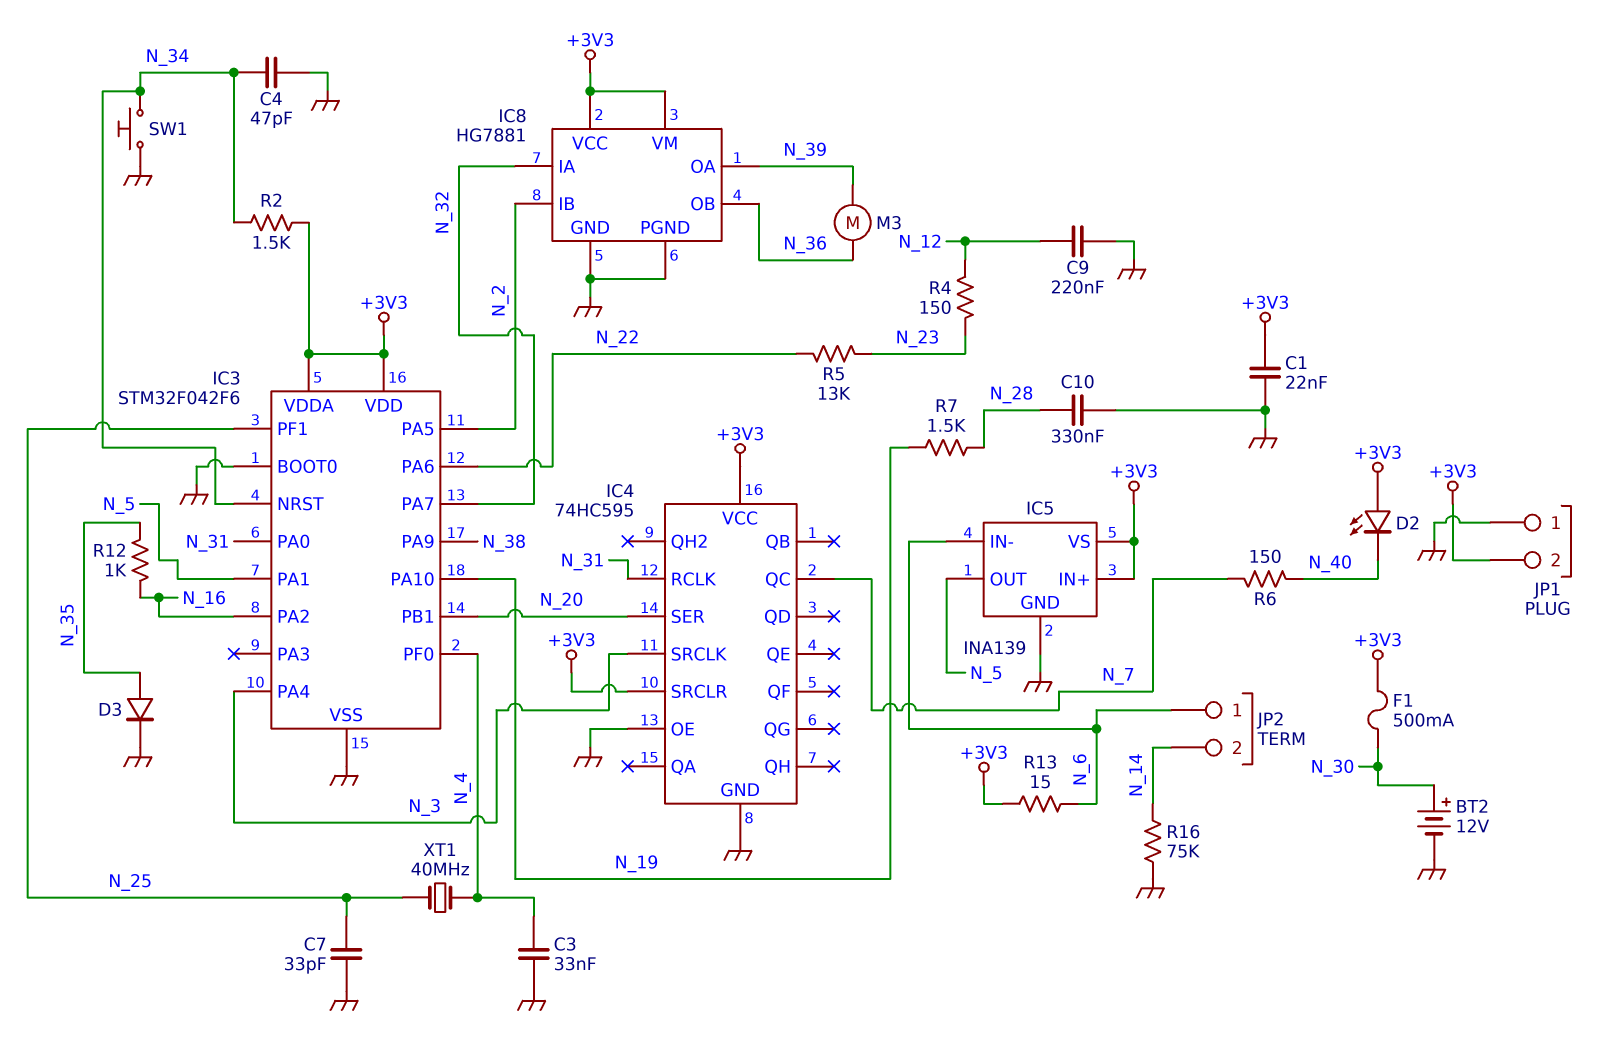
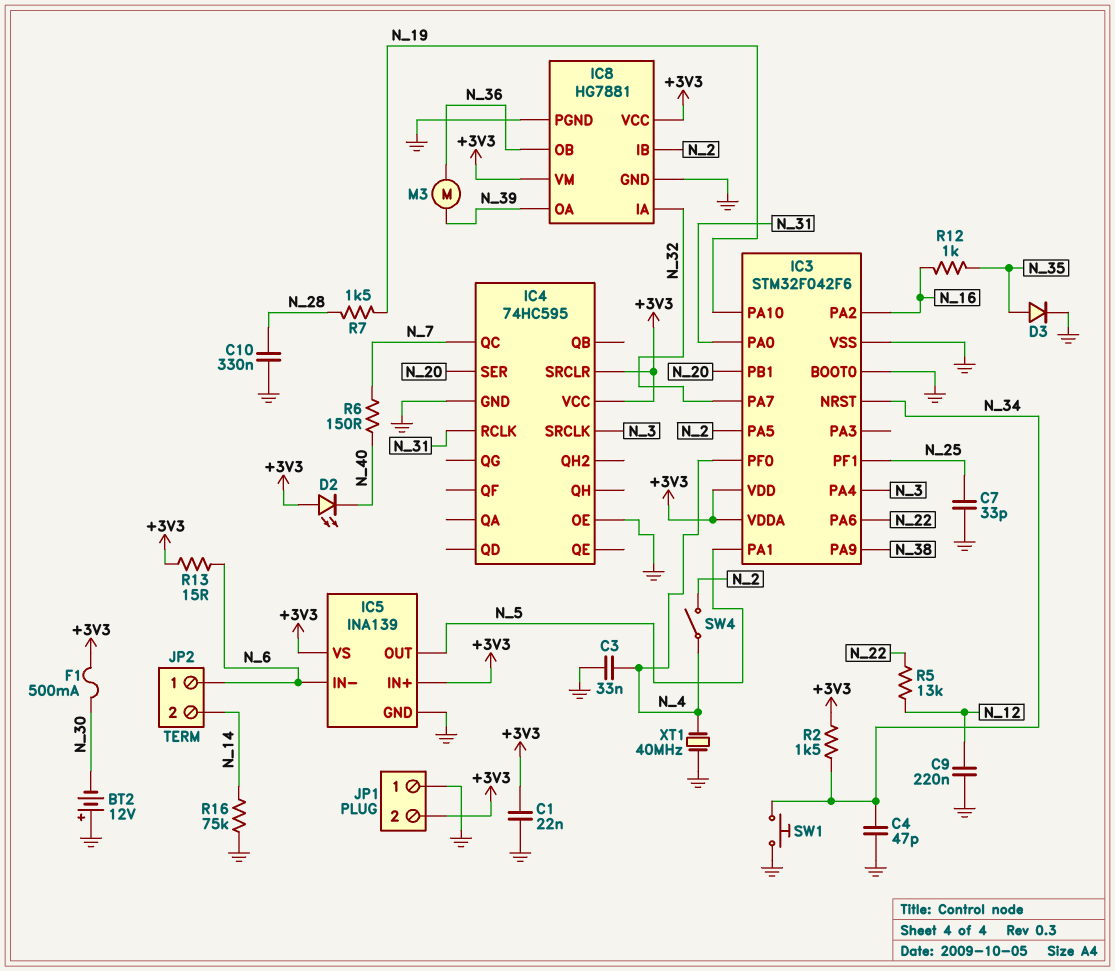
BT2: 12V (plus N_30, minus GND) -> 12V (plus GND, minus N_30)
R4: 150 (N_12, N_23) -> none
R5: 13k (N_22, N_23) -> 13k (N_12, N_22)
SW4: none -> switch (N_2, N_4)
XT1: 40MHz (N_4, N_25) -> 40MHz (GND, N_4)

